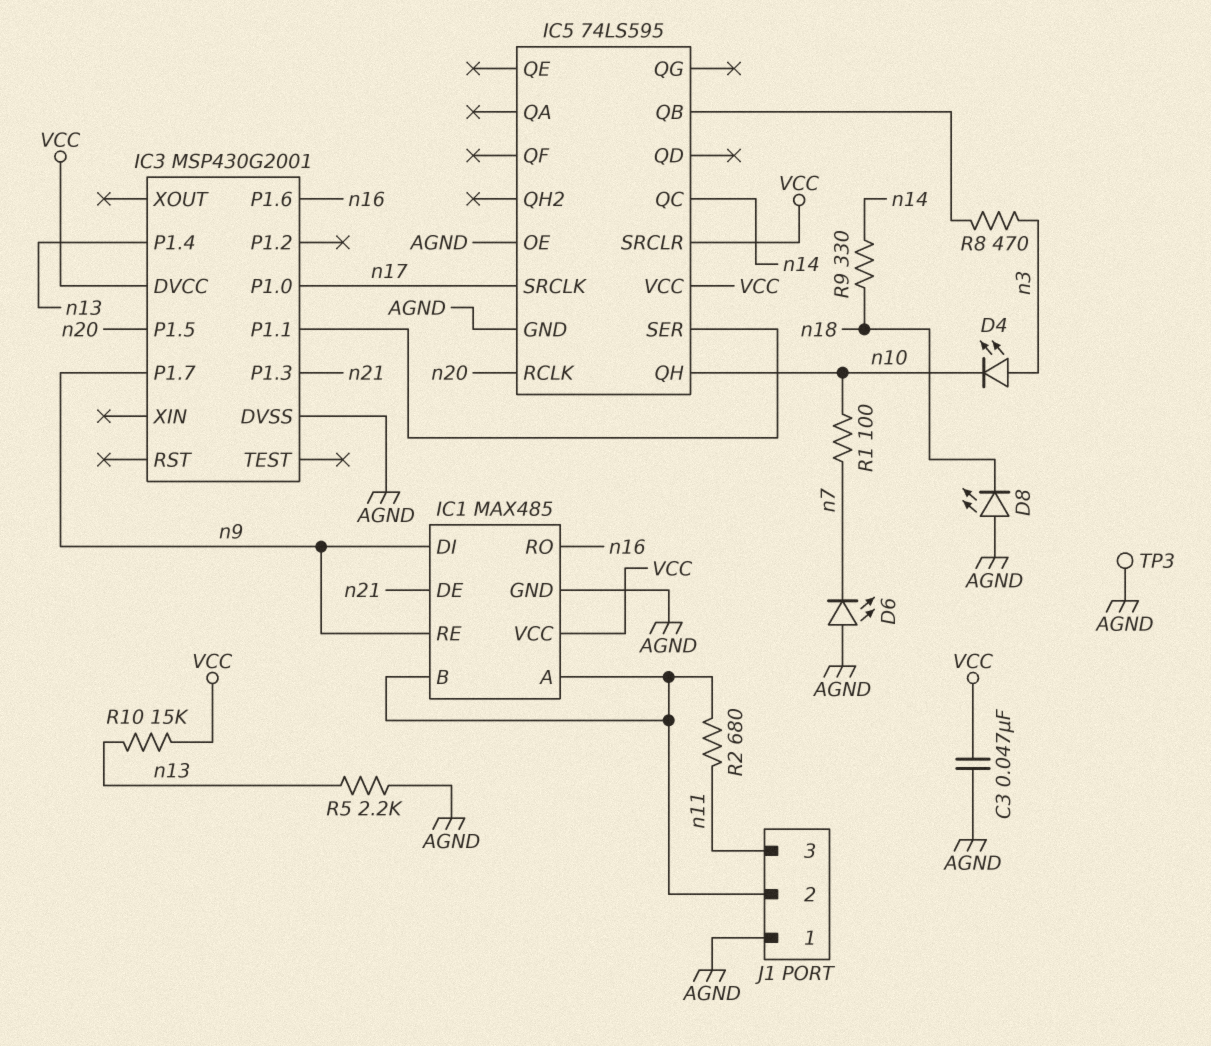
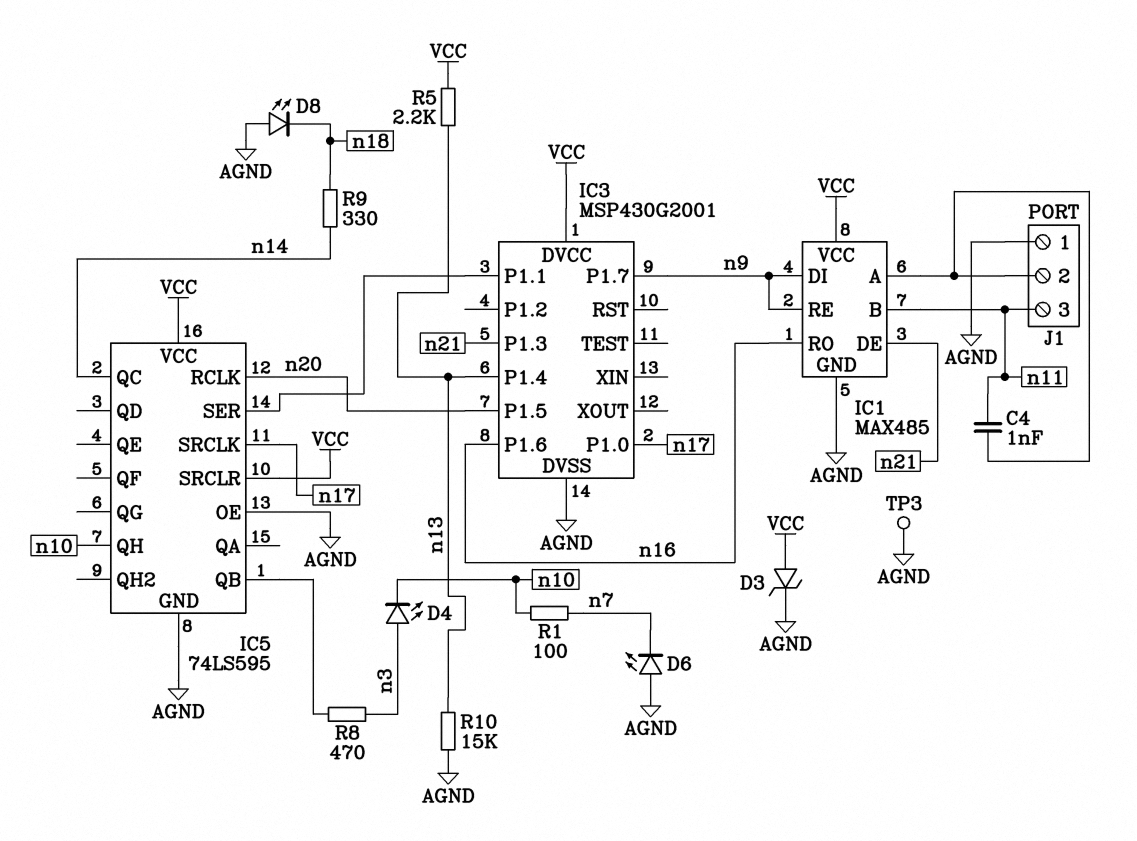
C3: 47nF (AGND, VCC) -> none
C4: none -> 1nF (IC1/A, n11)
D3: none -> zener (A VCC, K AGND)
IC1 pin B: IC1/A -> n11
R2: 680 (IC1/A, n11) -> none
R5: 2.2k (AGND, n13) -> 2.2k (VCC, n13)
R10: 15k (VCC, n13) -> 15k (AGND, n13)

